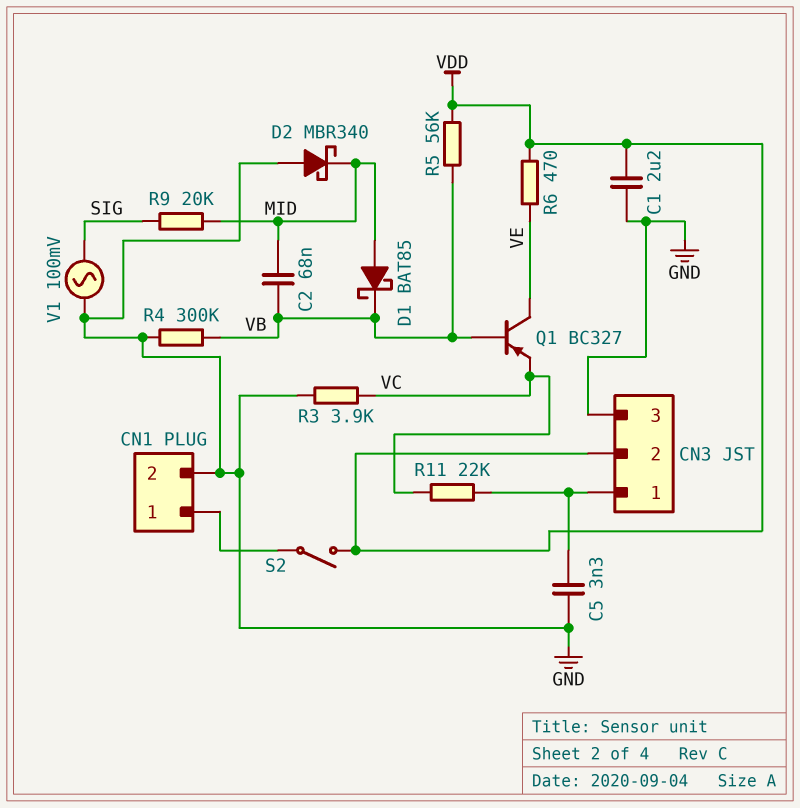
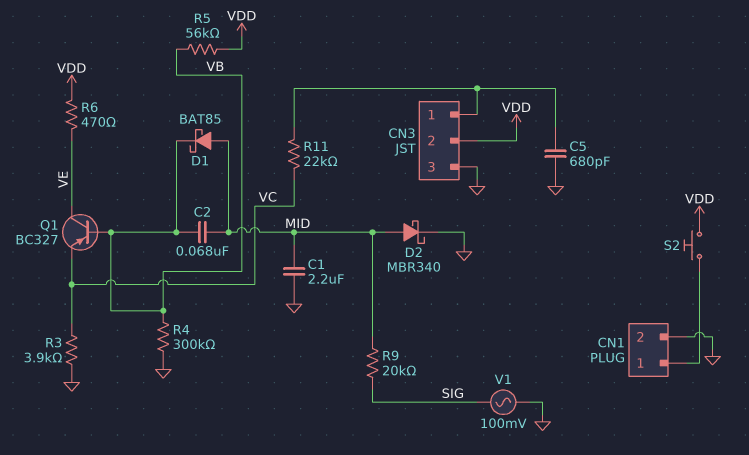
C1: 2.2uF (GND, VDD) -> 2.2uF (GND, MID)
C5: 3.3nF (CN3/1, GND) -> 680pF (CN3/1, GND)
D2: schottky MBR340 (A GND, K MID) -> schottky MBR340 (A MID, K GND)
S2: switch (CN1/1, VDD) -> button (CN1/1, VDD)

